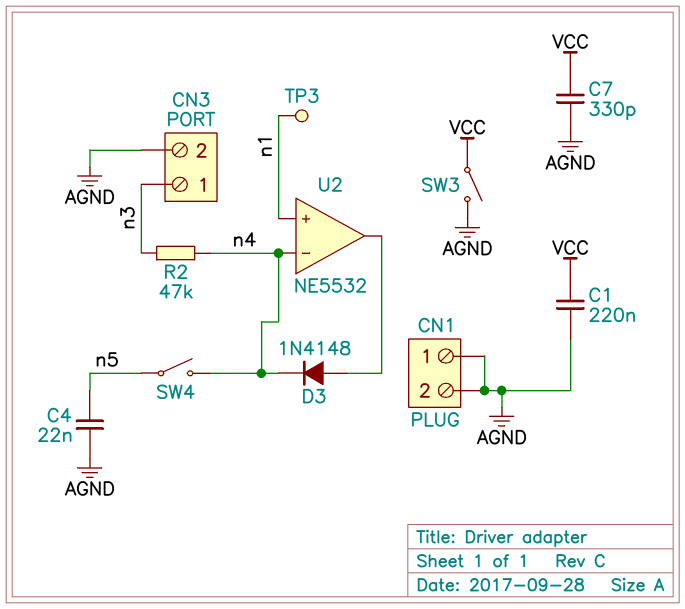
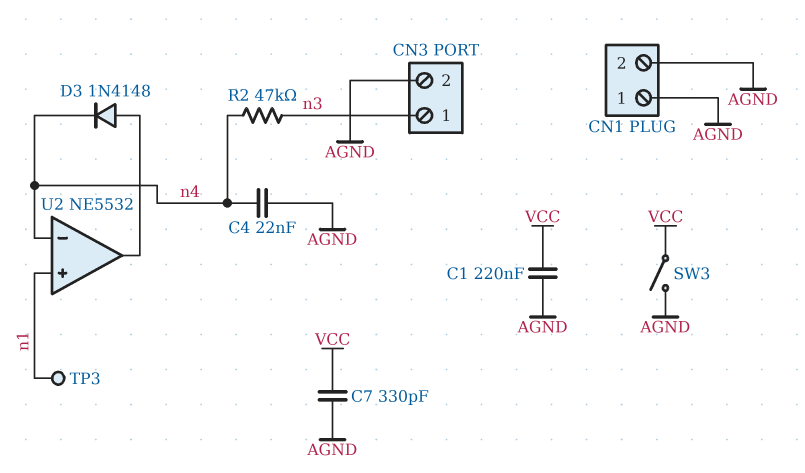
C4: 22nF (AGND, n5) -> 22nF (AGND, n4)
SW4: switch (n4, n5) -> none

